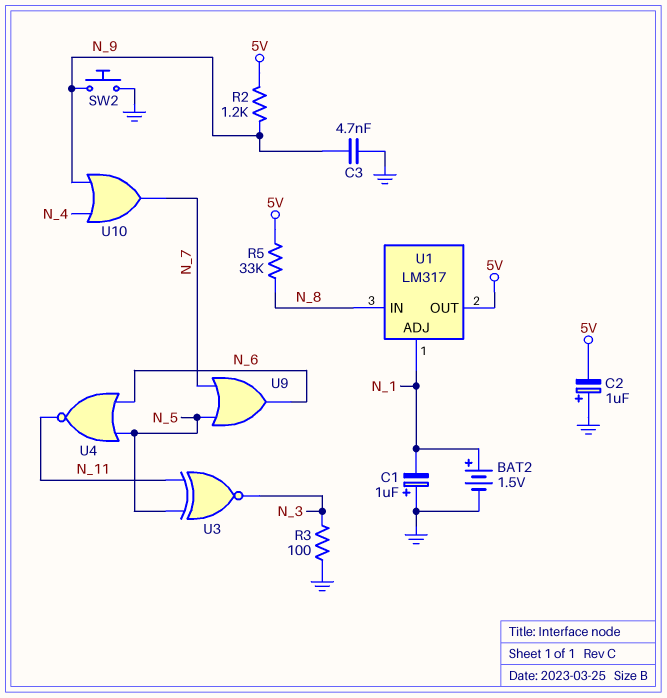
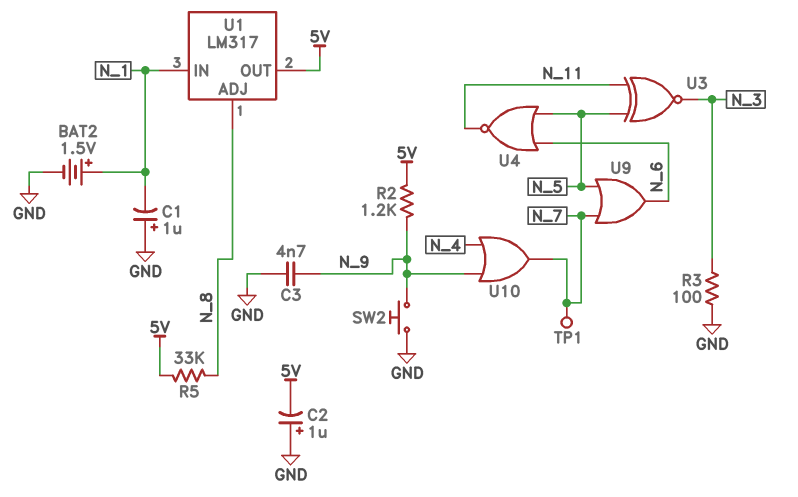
TP1: none -> test point (N_7)
U1 pin ADJ: N_1 -> N_8
U1 pin IN: N_8 -> N_1

